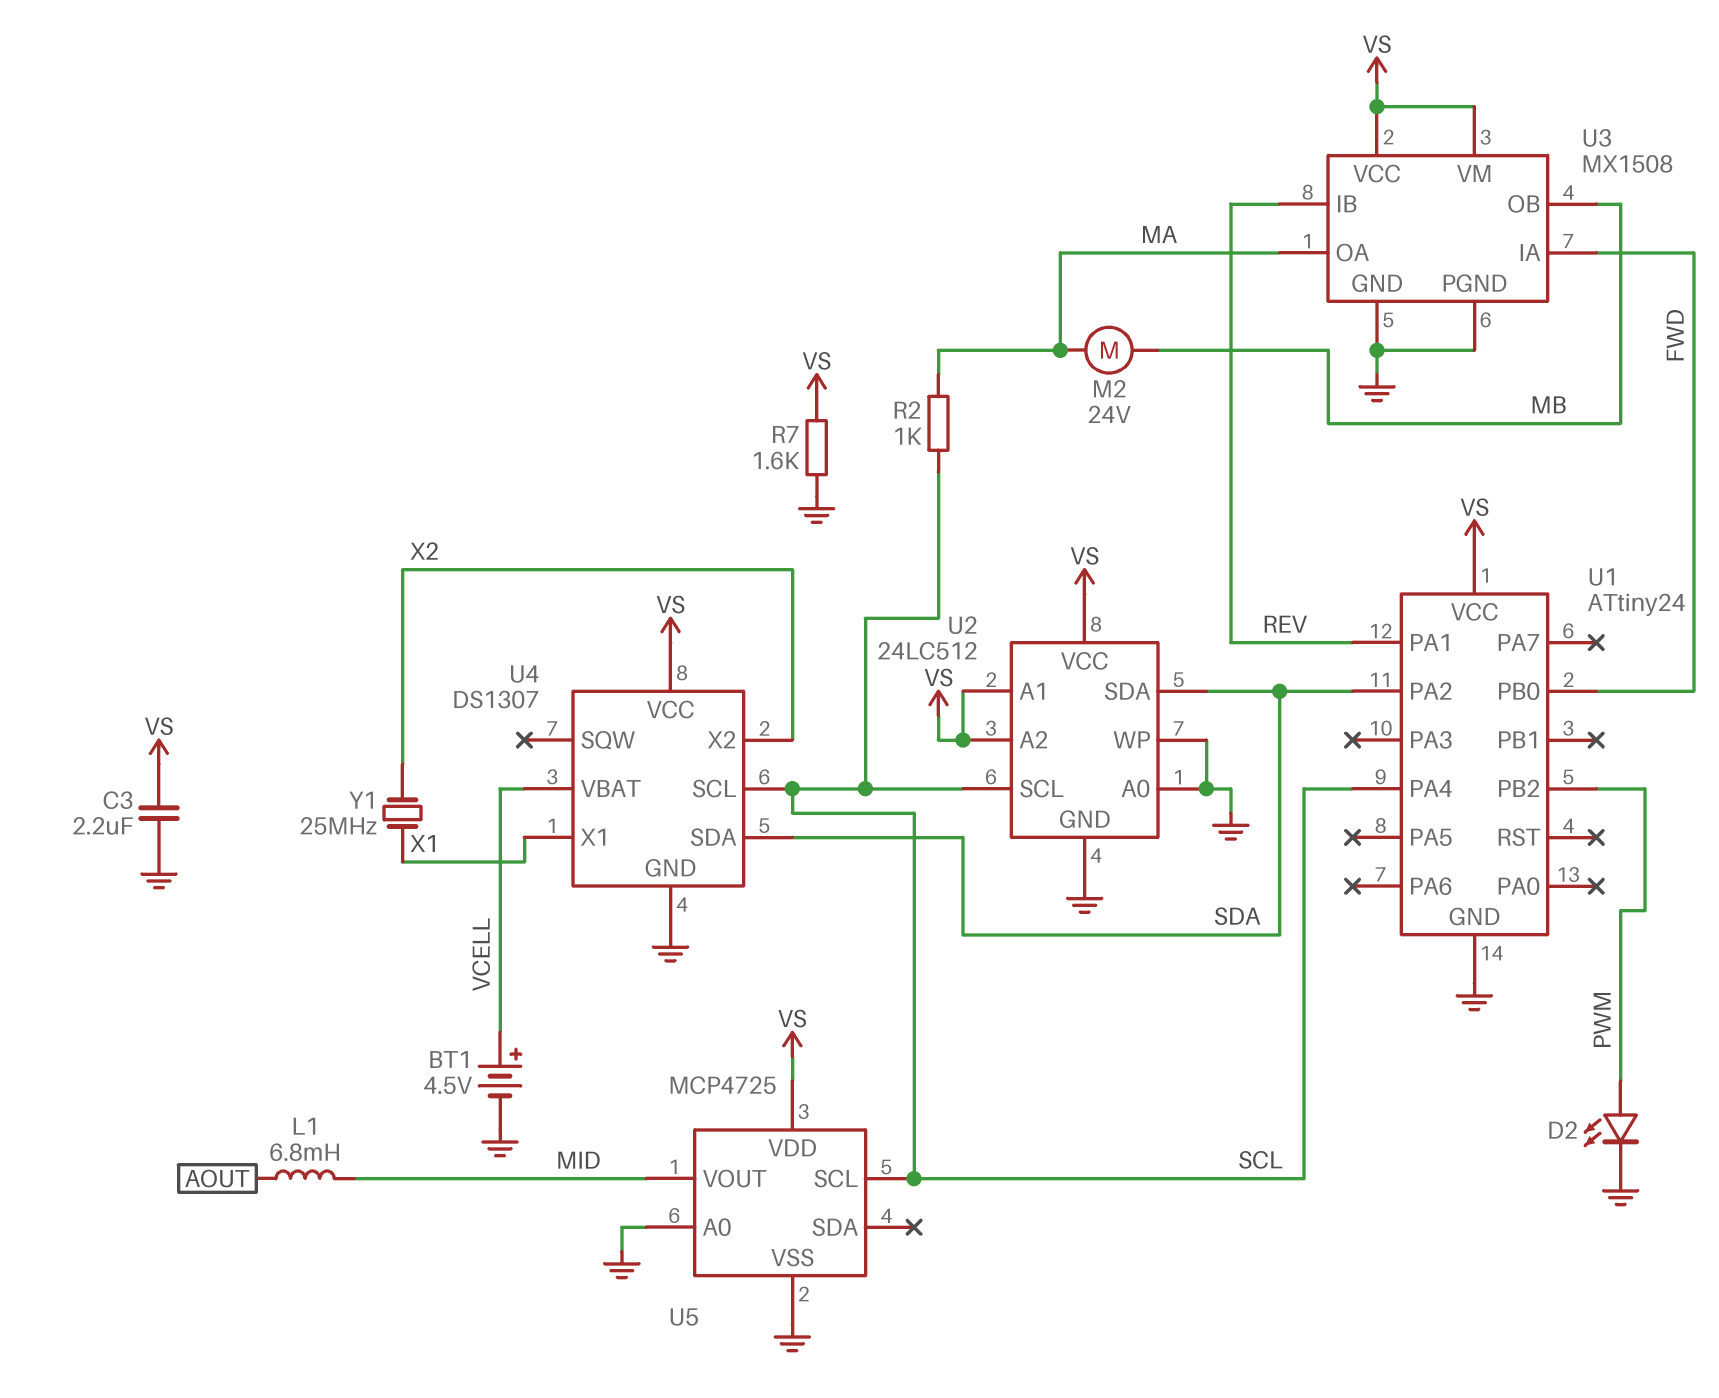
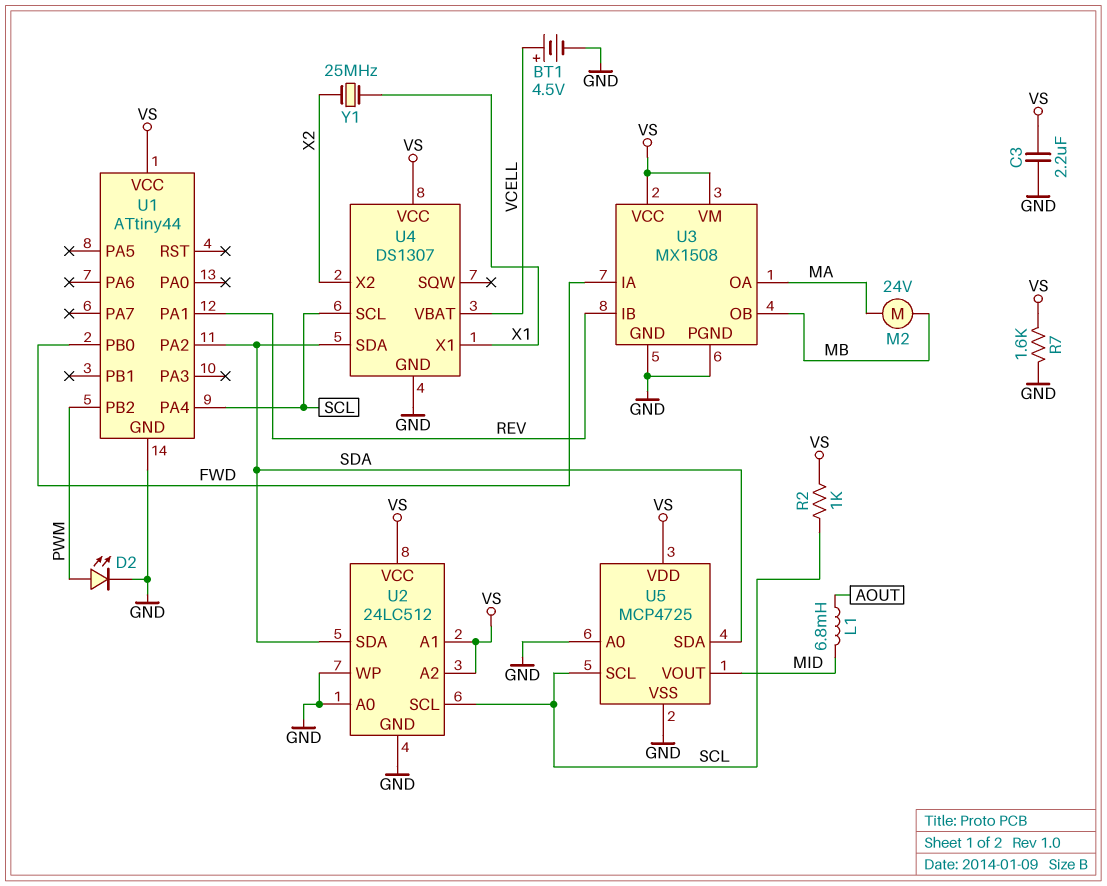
R2: 1k (MA, SCL) -> 1k (SCL, VS)
U1: ATtiny24 -> ATtiny44
U5 pin SDA: none -> SDA

